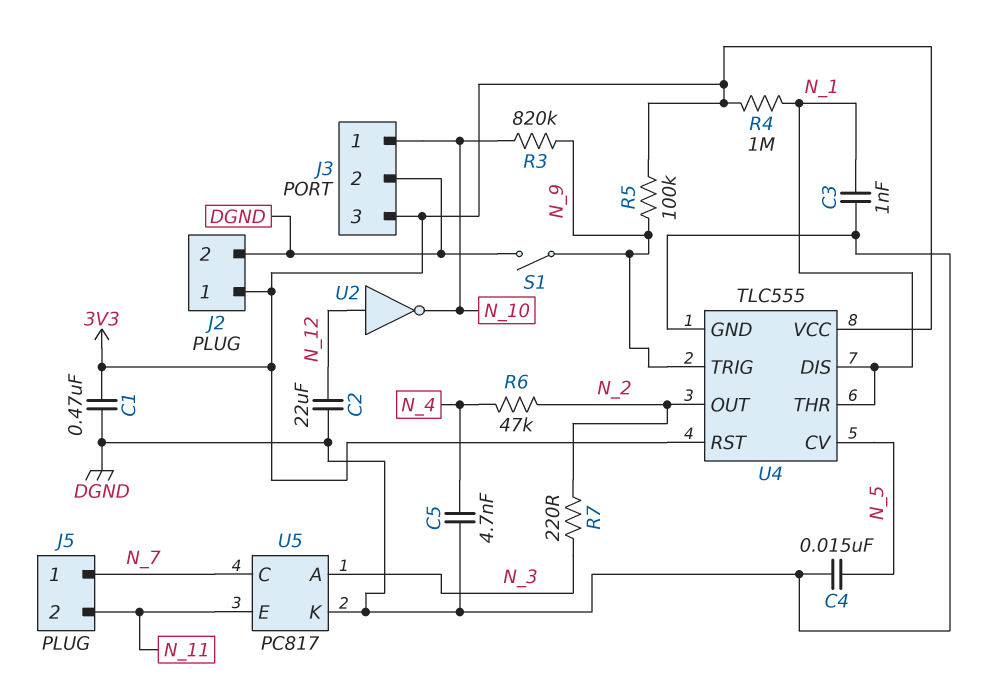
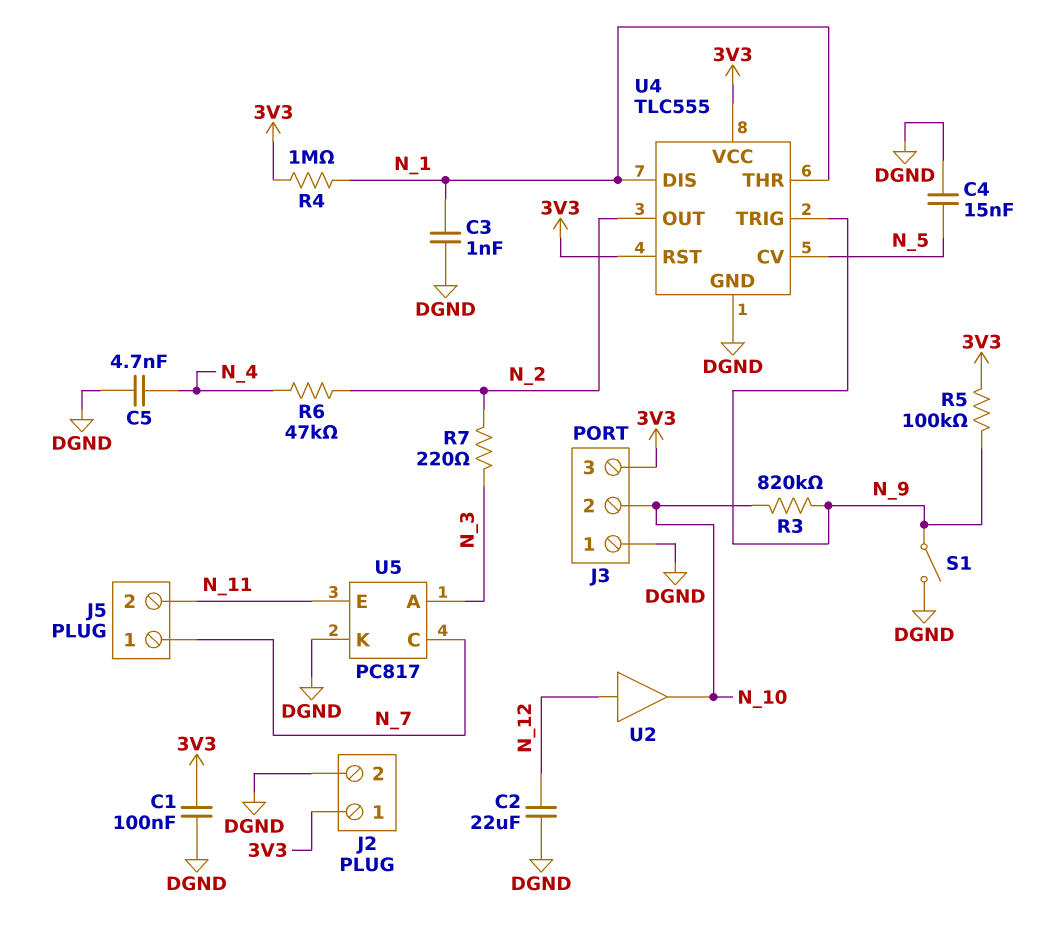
C1: 470nF (3V3, DGND) -> 100nF (3V3, DGND)
J3 pin 1: N_10 -> DGND
J3 pin 2: DGND -> N_10
U2: NOT (in N_12, out N_10) -> buffer (in N_12, out N_10)

